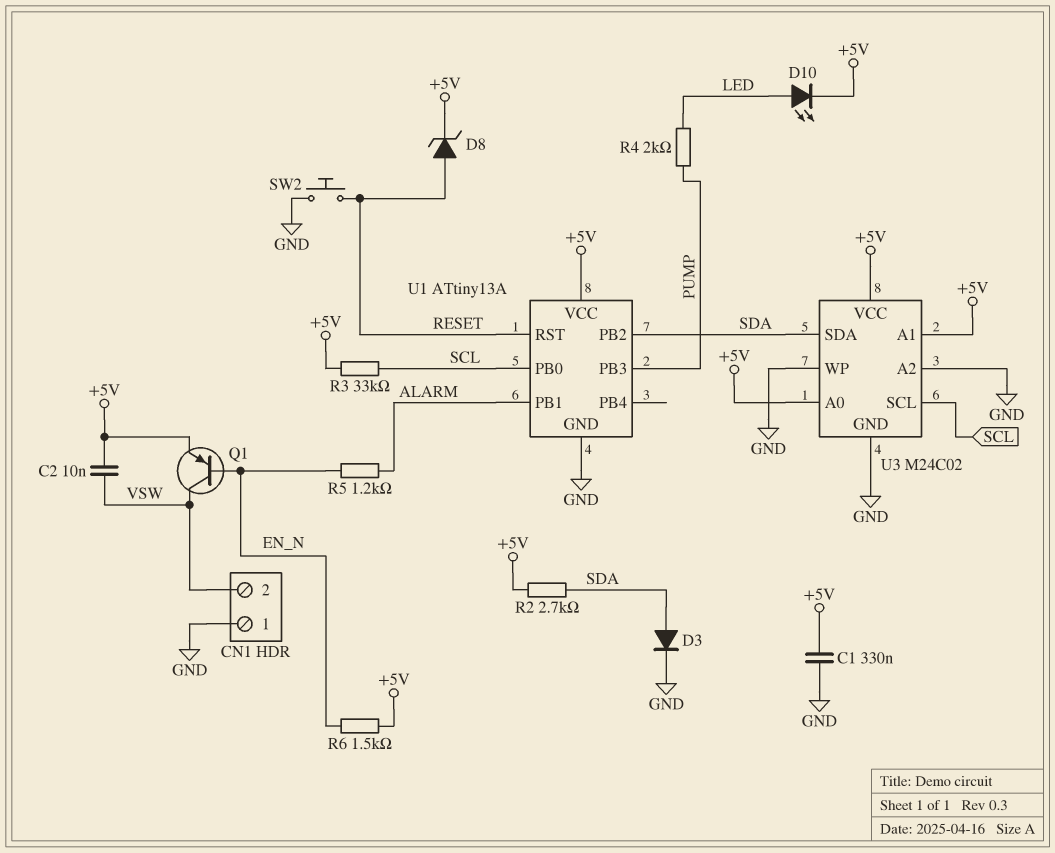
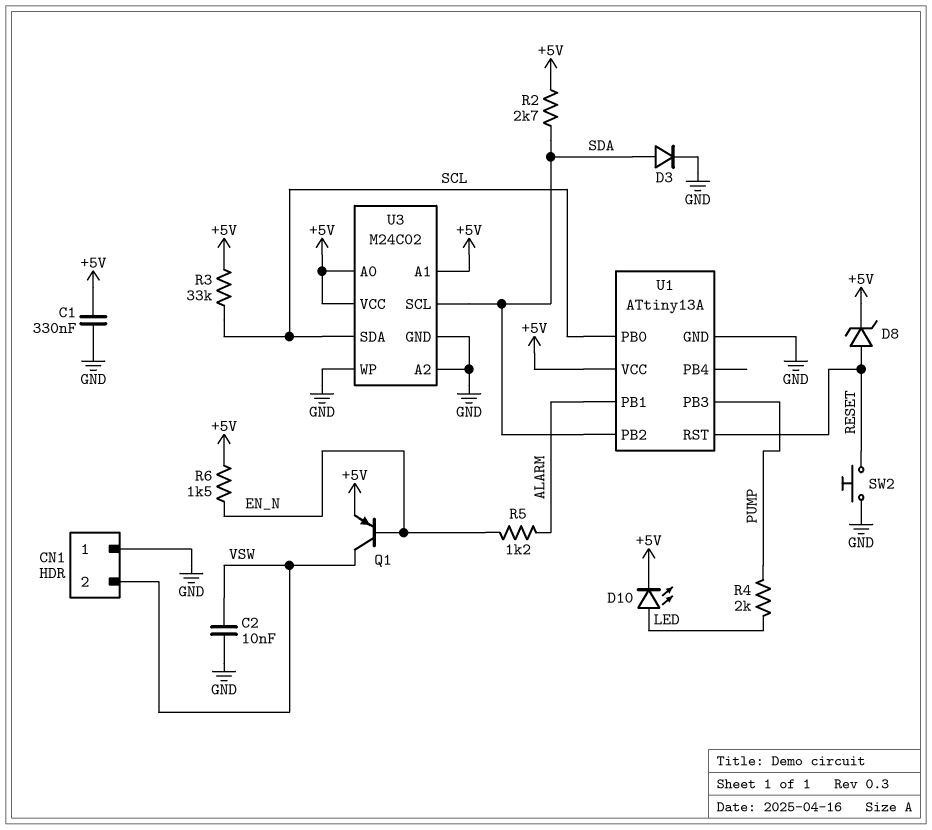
C2: 10nF (+5V, VSW) -> 10nF (GND, VSW)
U3 pin SCL: SCL -> SDA
U3 pin SDA: SDA -> SCL

